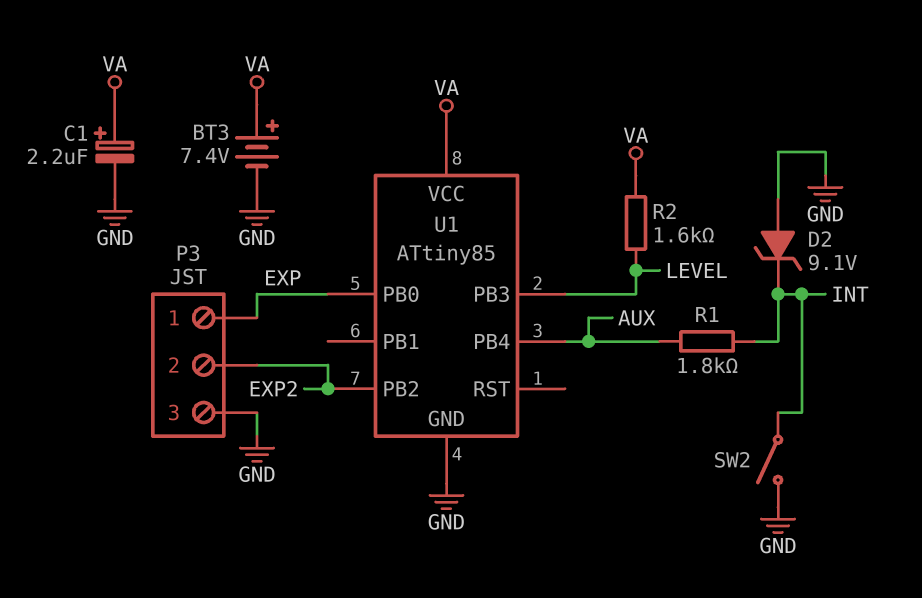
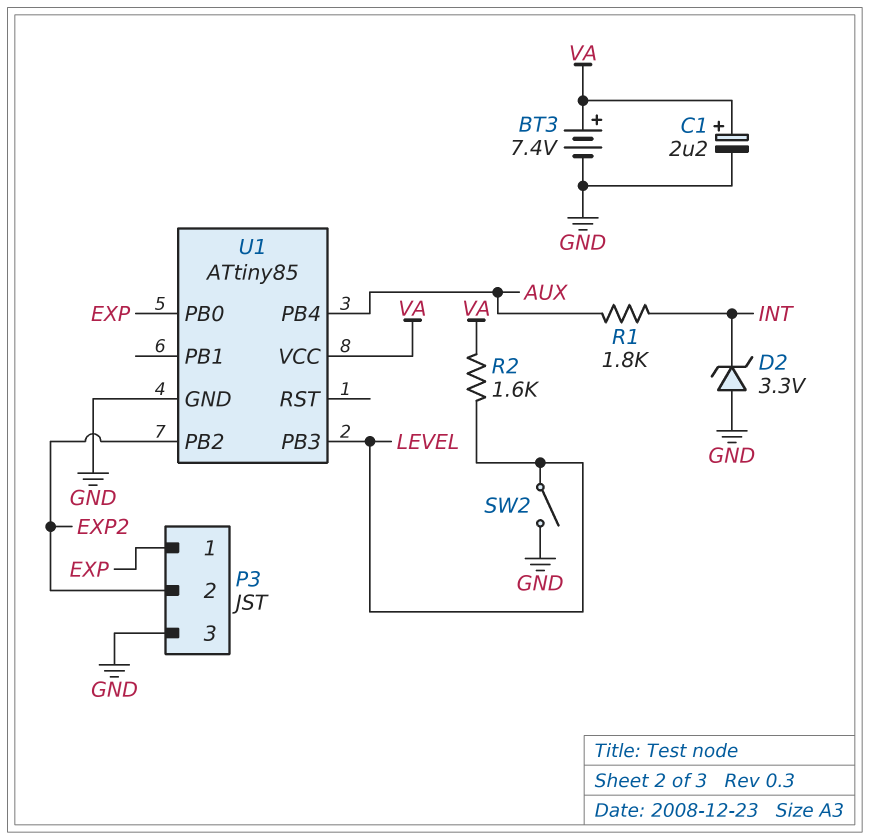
D2: zener 9.1V (A GND, K INT) -> zener 3.3V (A GND, K INT)
SW2: switch (GND, INT) -> switch (GND, LEVEL)

